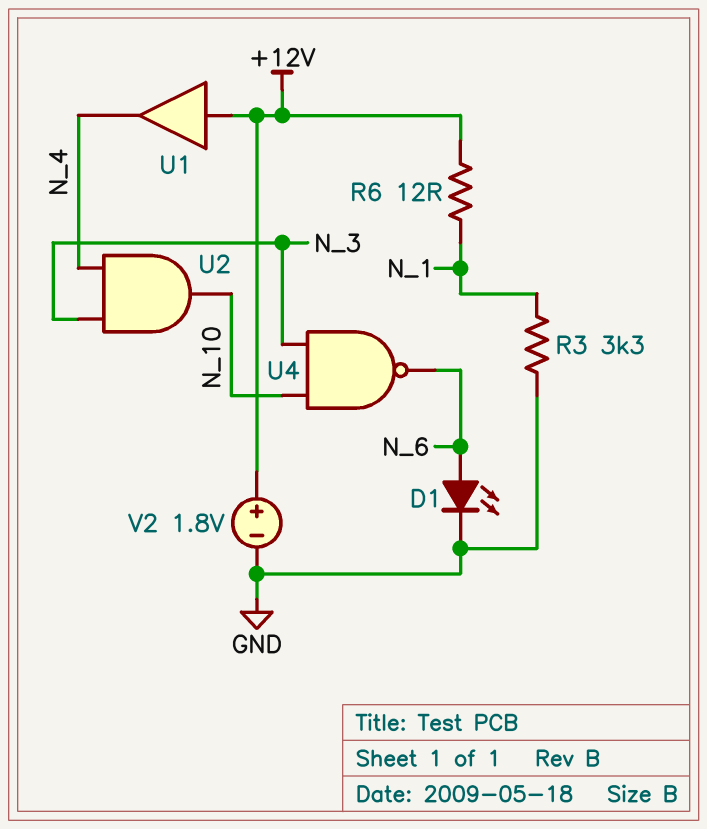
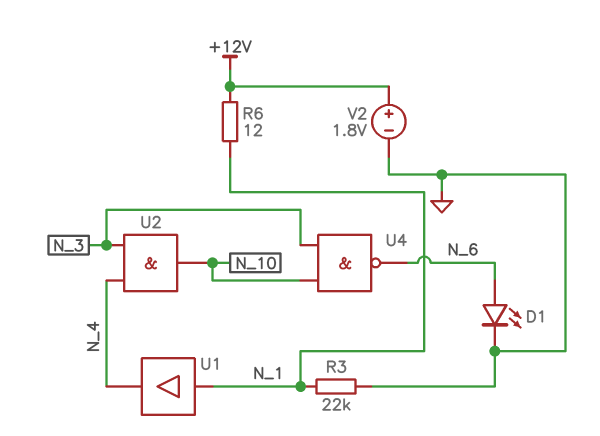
R3: 3.3k (GND, N_1) -> 22k (GND, N_1)
U1: buffer (in +12V, out N_4) -> buffer (in N_1, out N_4)

